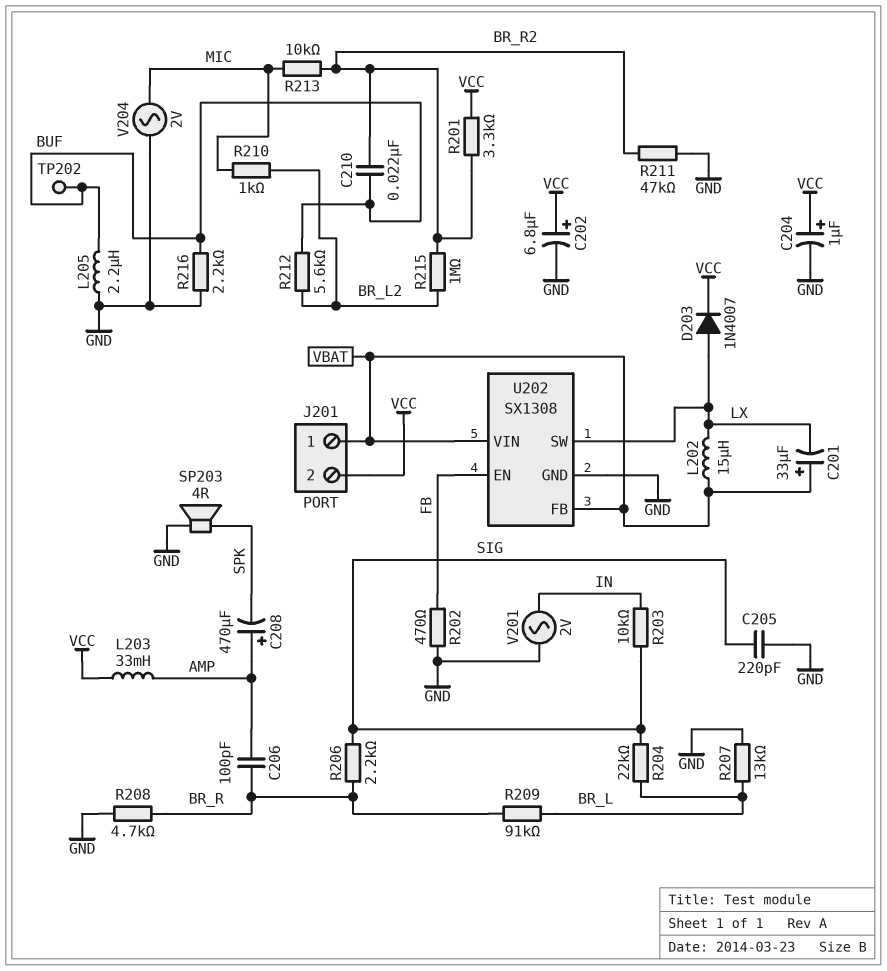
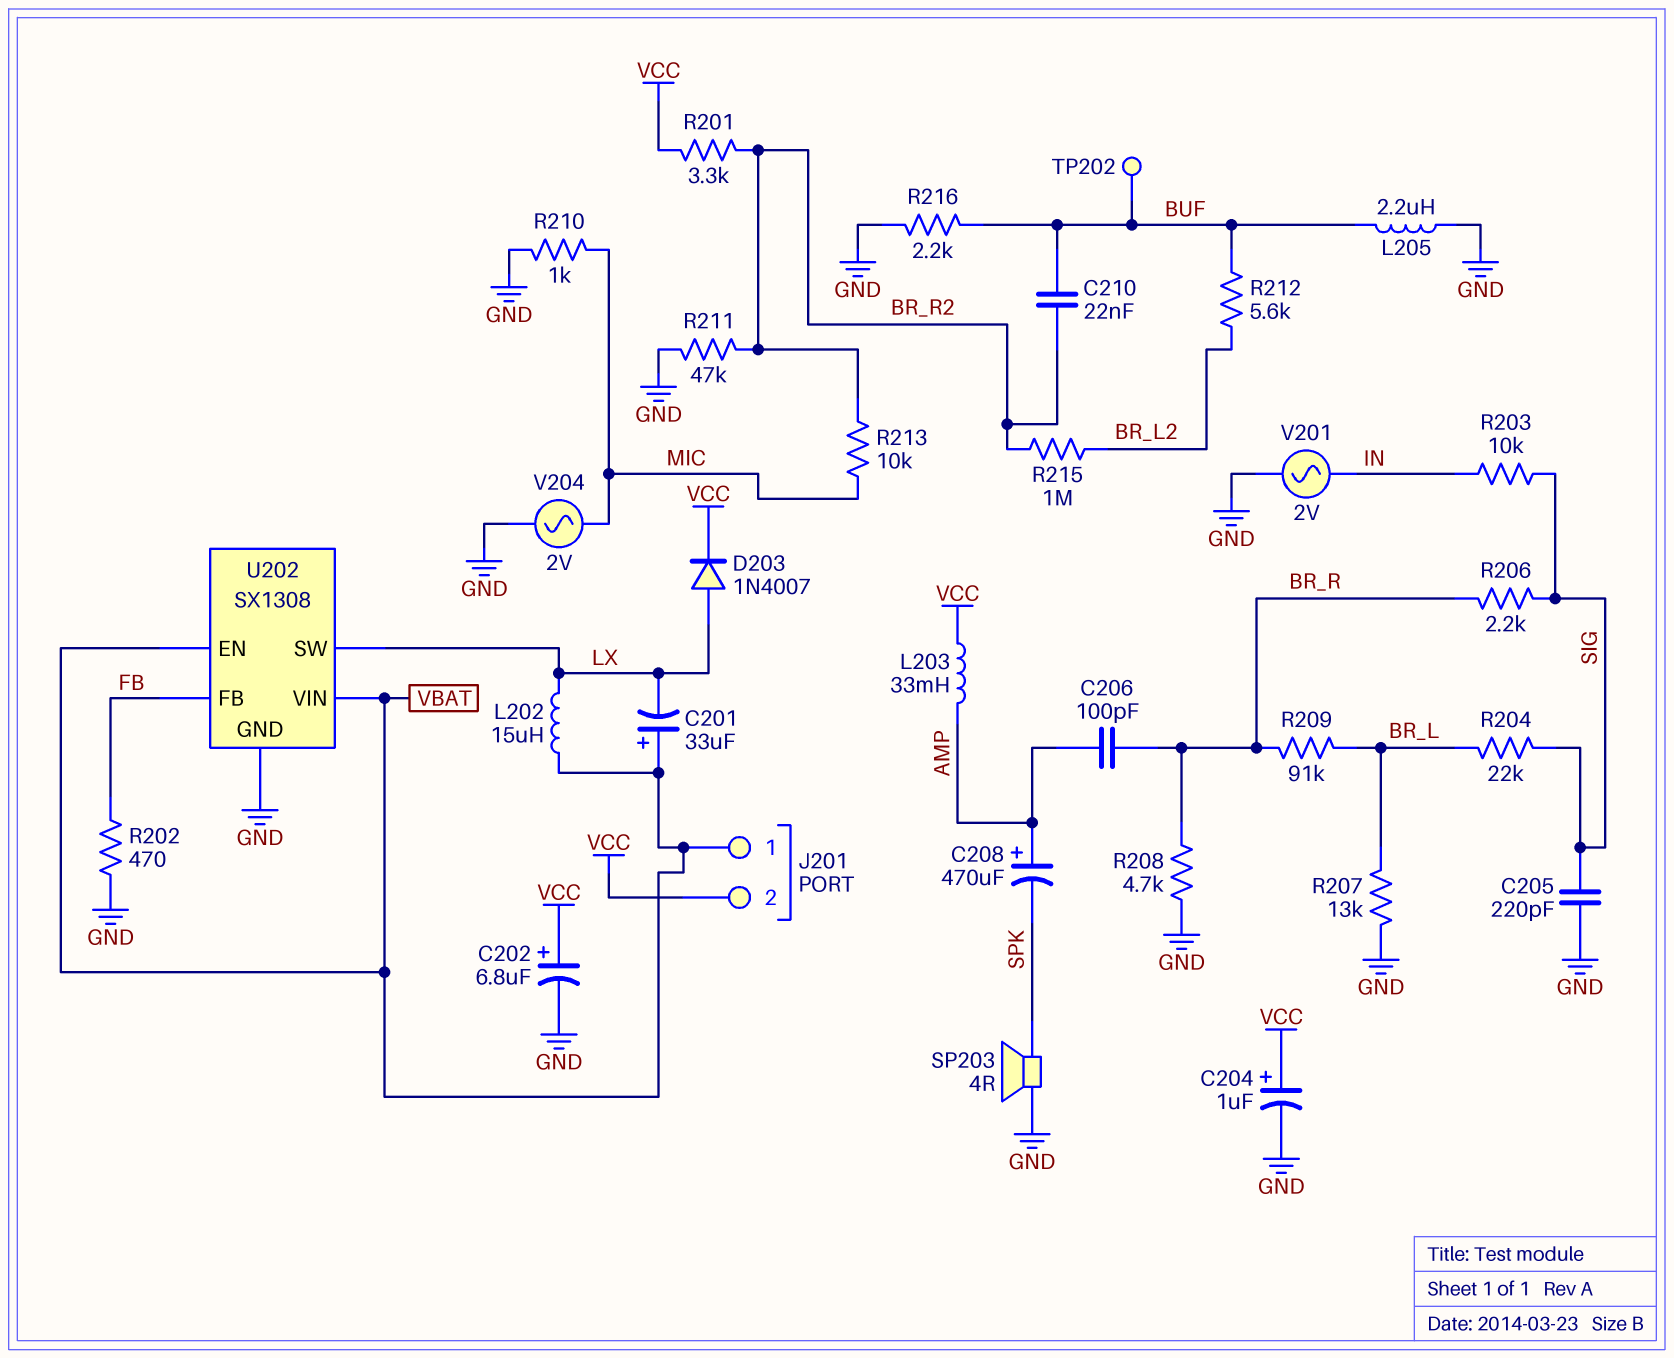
R210: 1k (BR_L2, MIC) -> 1k (GND, MIC)
U202 pin EN: FB -> VBAT
U202 pin FB: VBAT -> FB

